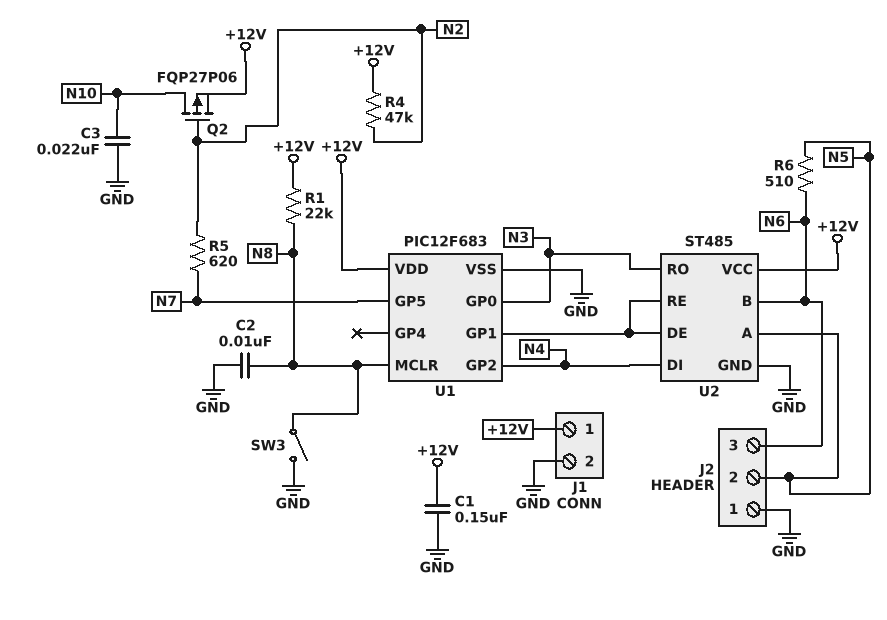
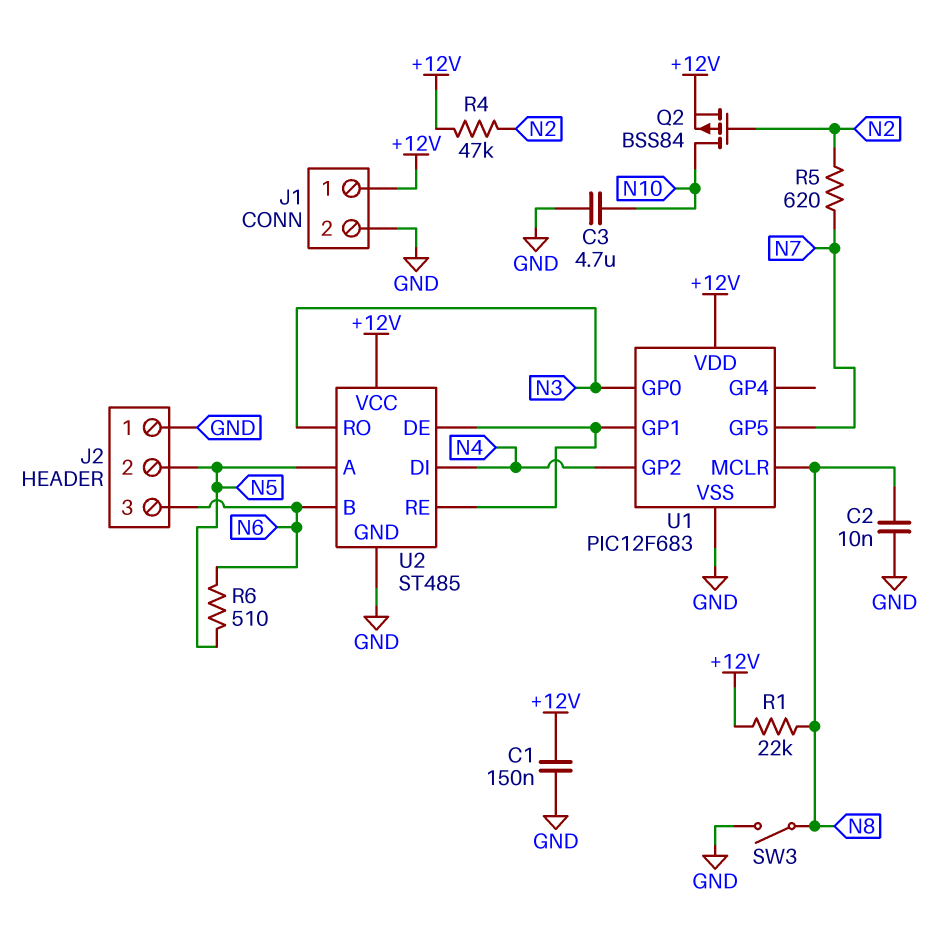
C3: 22nF (GND, N10) -> 4.7uF (GND, N10)
Q2: PMOS FQP27P06 (G N2, D N10, S +12V) -> PMOS BSS84 (G N2, D N10, S +12V)

